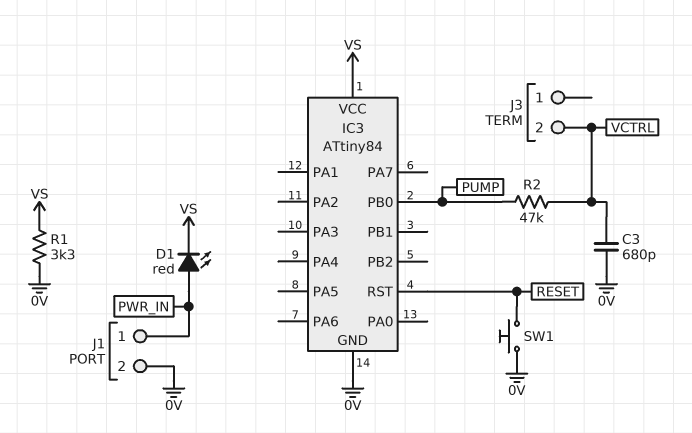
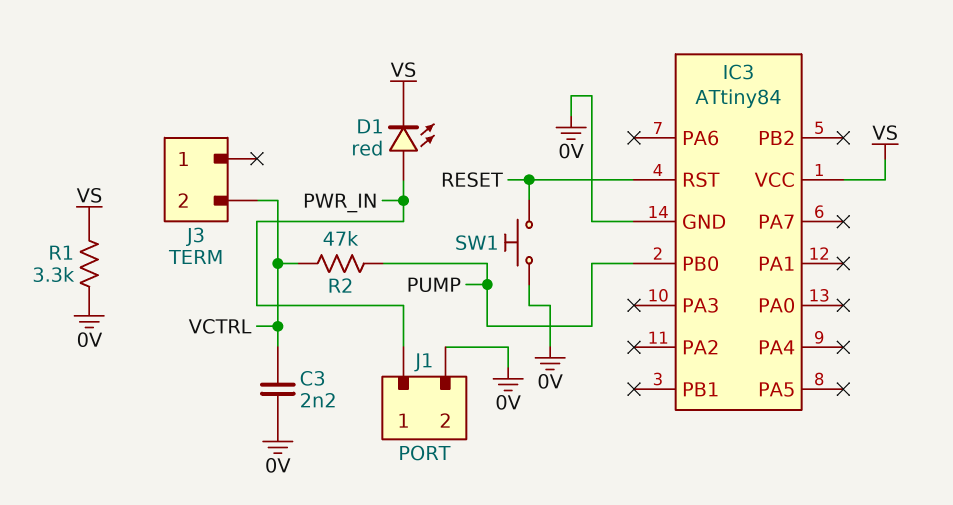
C3: 680pF (0V, VCTRL) -> 2.2nF (0V, VCTRL)

